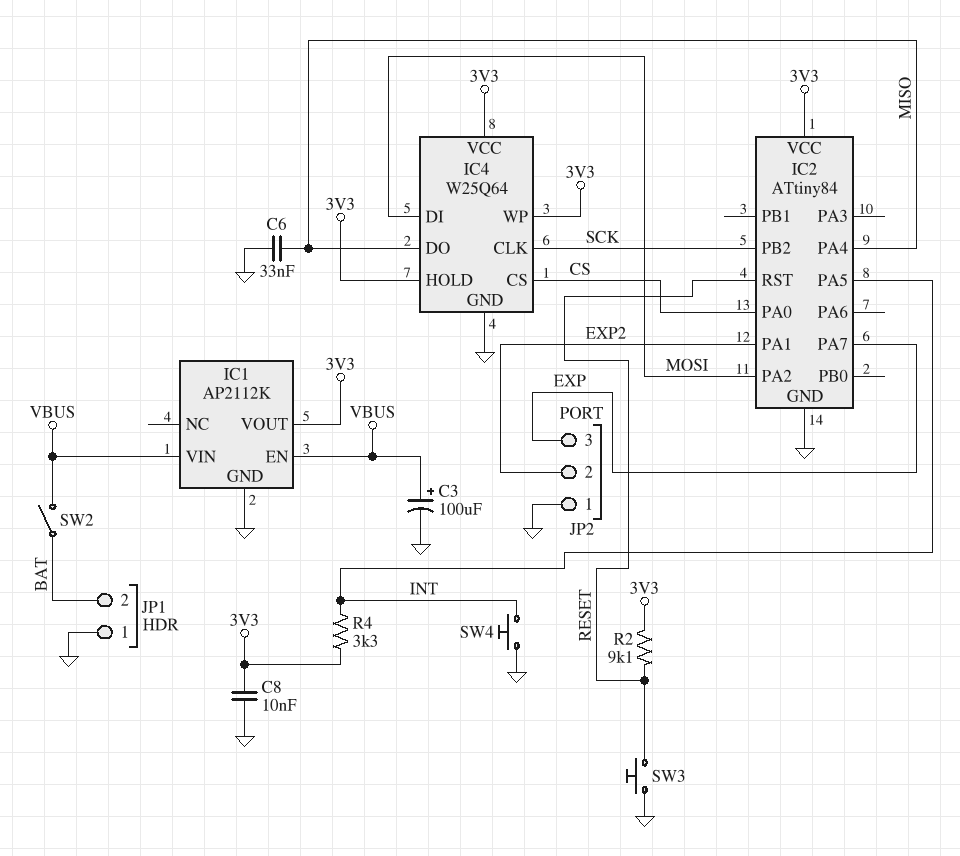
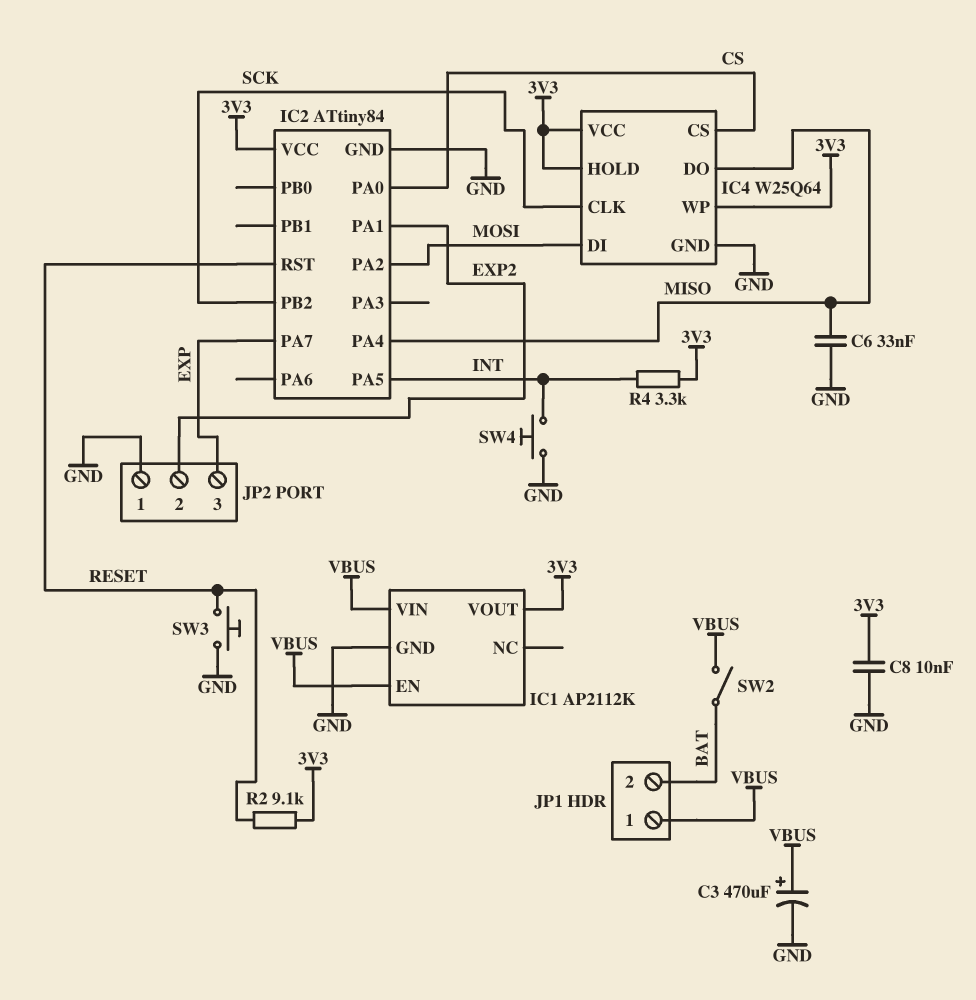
C3: 100uF (plus VBUS, minus GND) -> 470uF (plus VBUS, minus GND)
JP1 pin 1: GND -> VBUS

